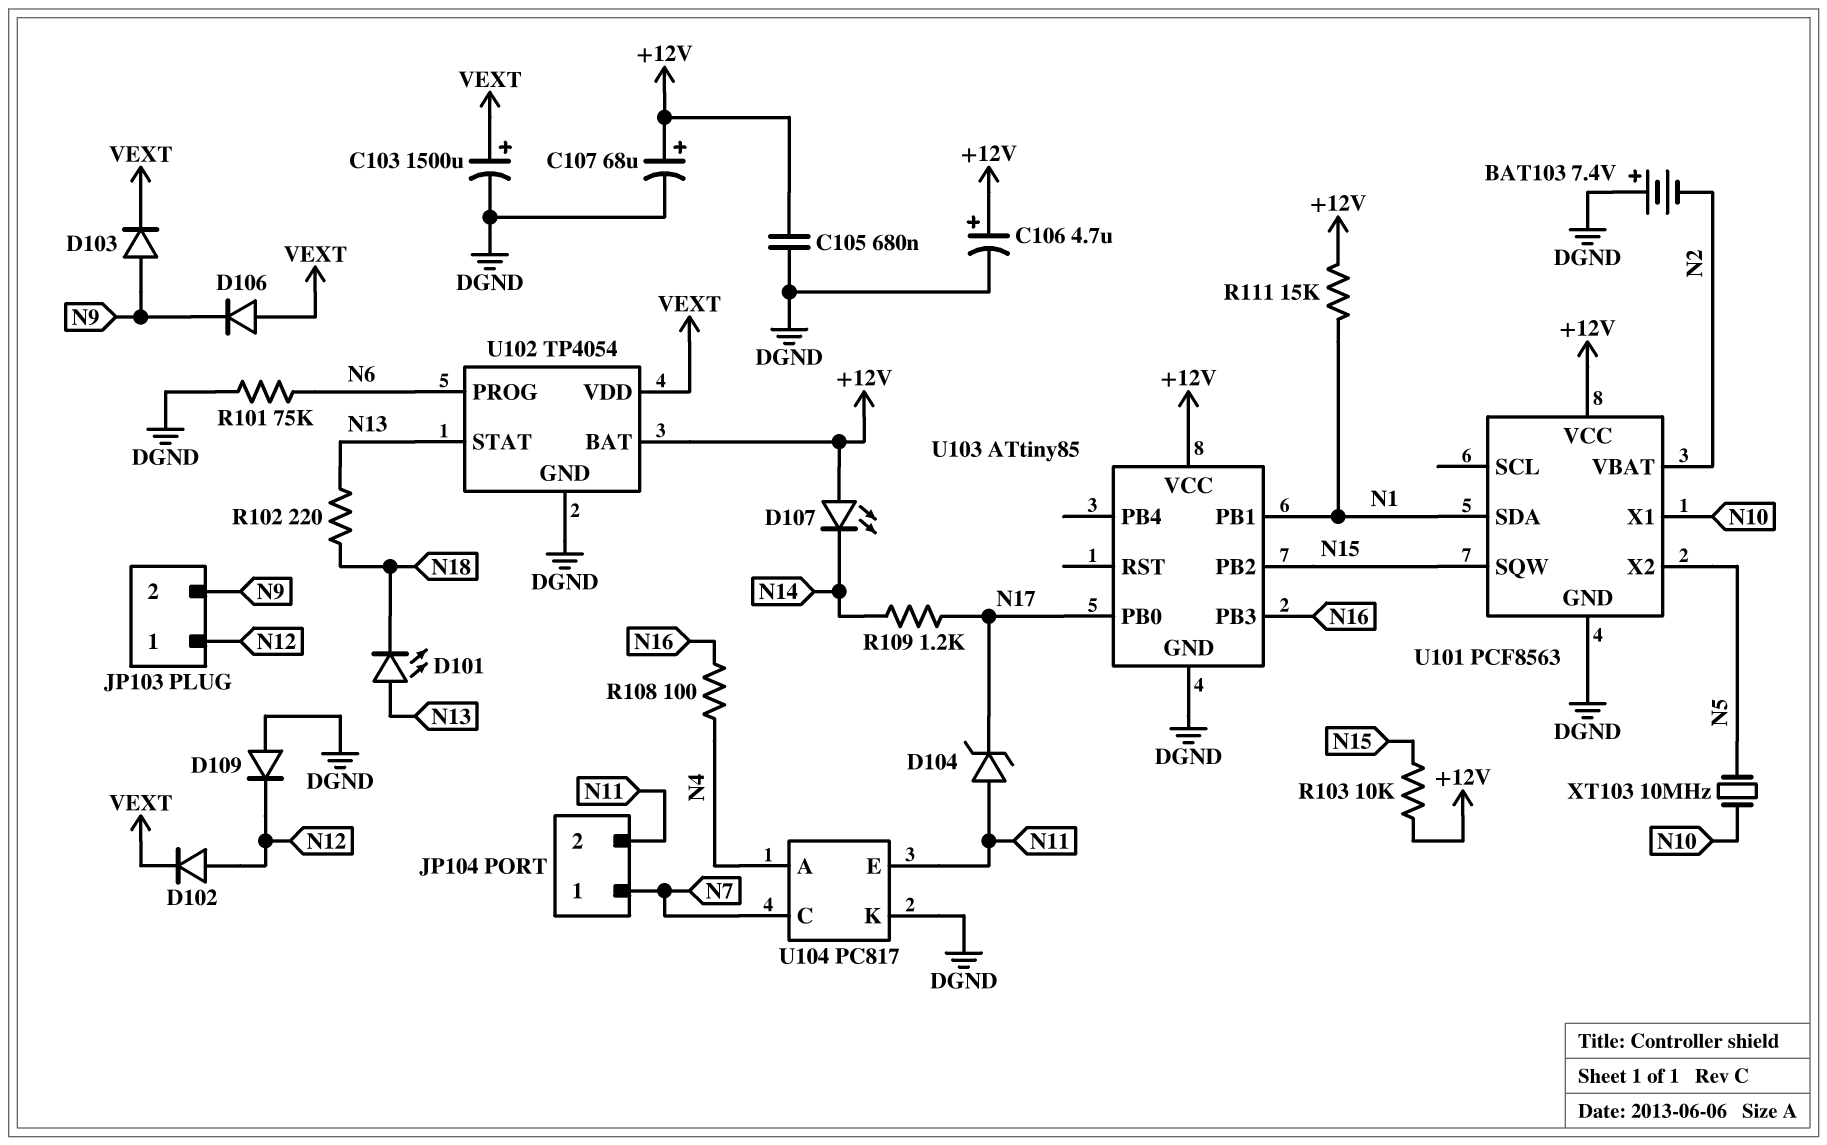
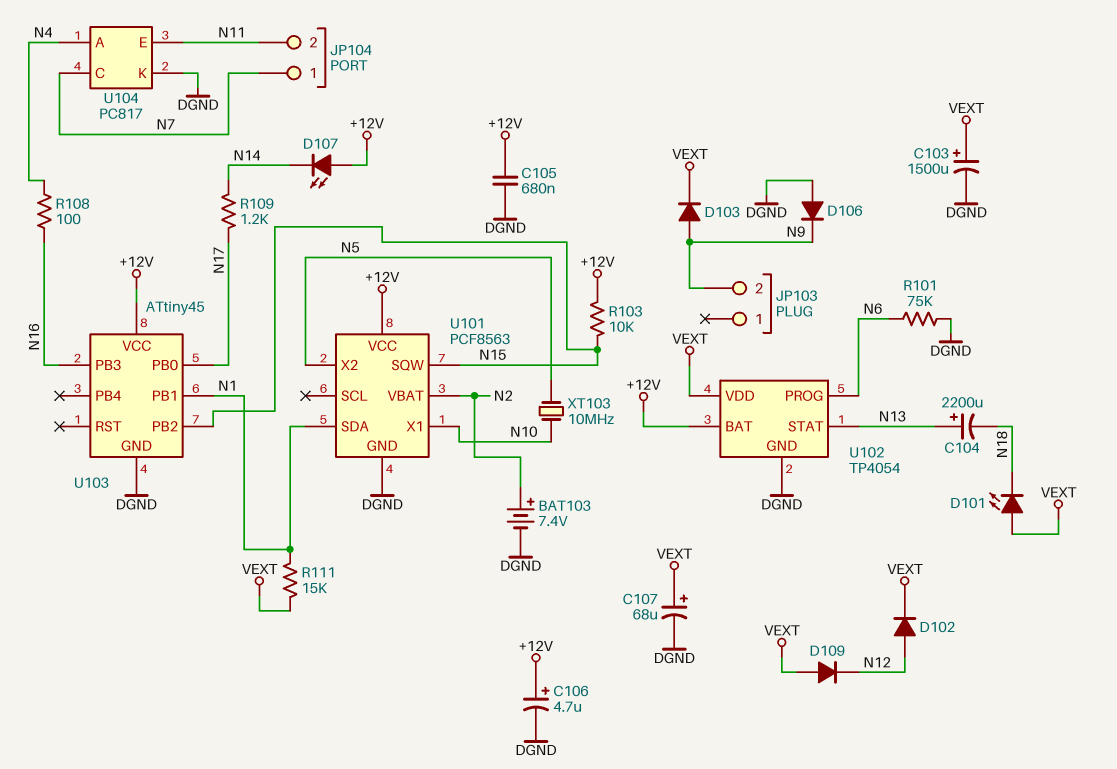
BAT103: 7.4V (plus DGND, minus N2) -> 7.4V (plus N2, minus DGND)
C104: none -> 2200uF (plus N13, minus N18)
C107: 68uF (plus +12V, minus DGND) -> 68uF (plus VEXT, minus DGND)
D101: LED (A N13, K N18) -> LED (A VEXT, K N18)
D104: zener (A N11, K N17) -> none
D106: diode (A VEXT, K N9) -> diode (A DGND, K N9)
D109: diode (A DGND, K N12) -> diode (A VEXT, K N12)
JP103 pin 1: N12 -> none
R102: 220 (N13, N18) -> none
R111: 15k (+12V, N1) -> 15k (N1, VEXT)
U103: ATtiny85 -> ATtiny45

